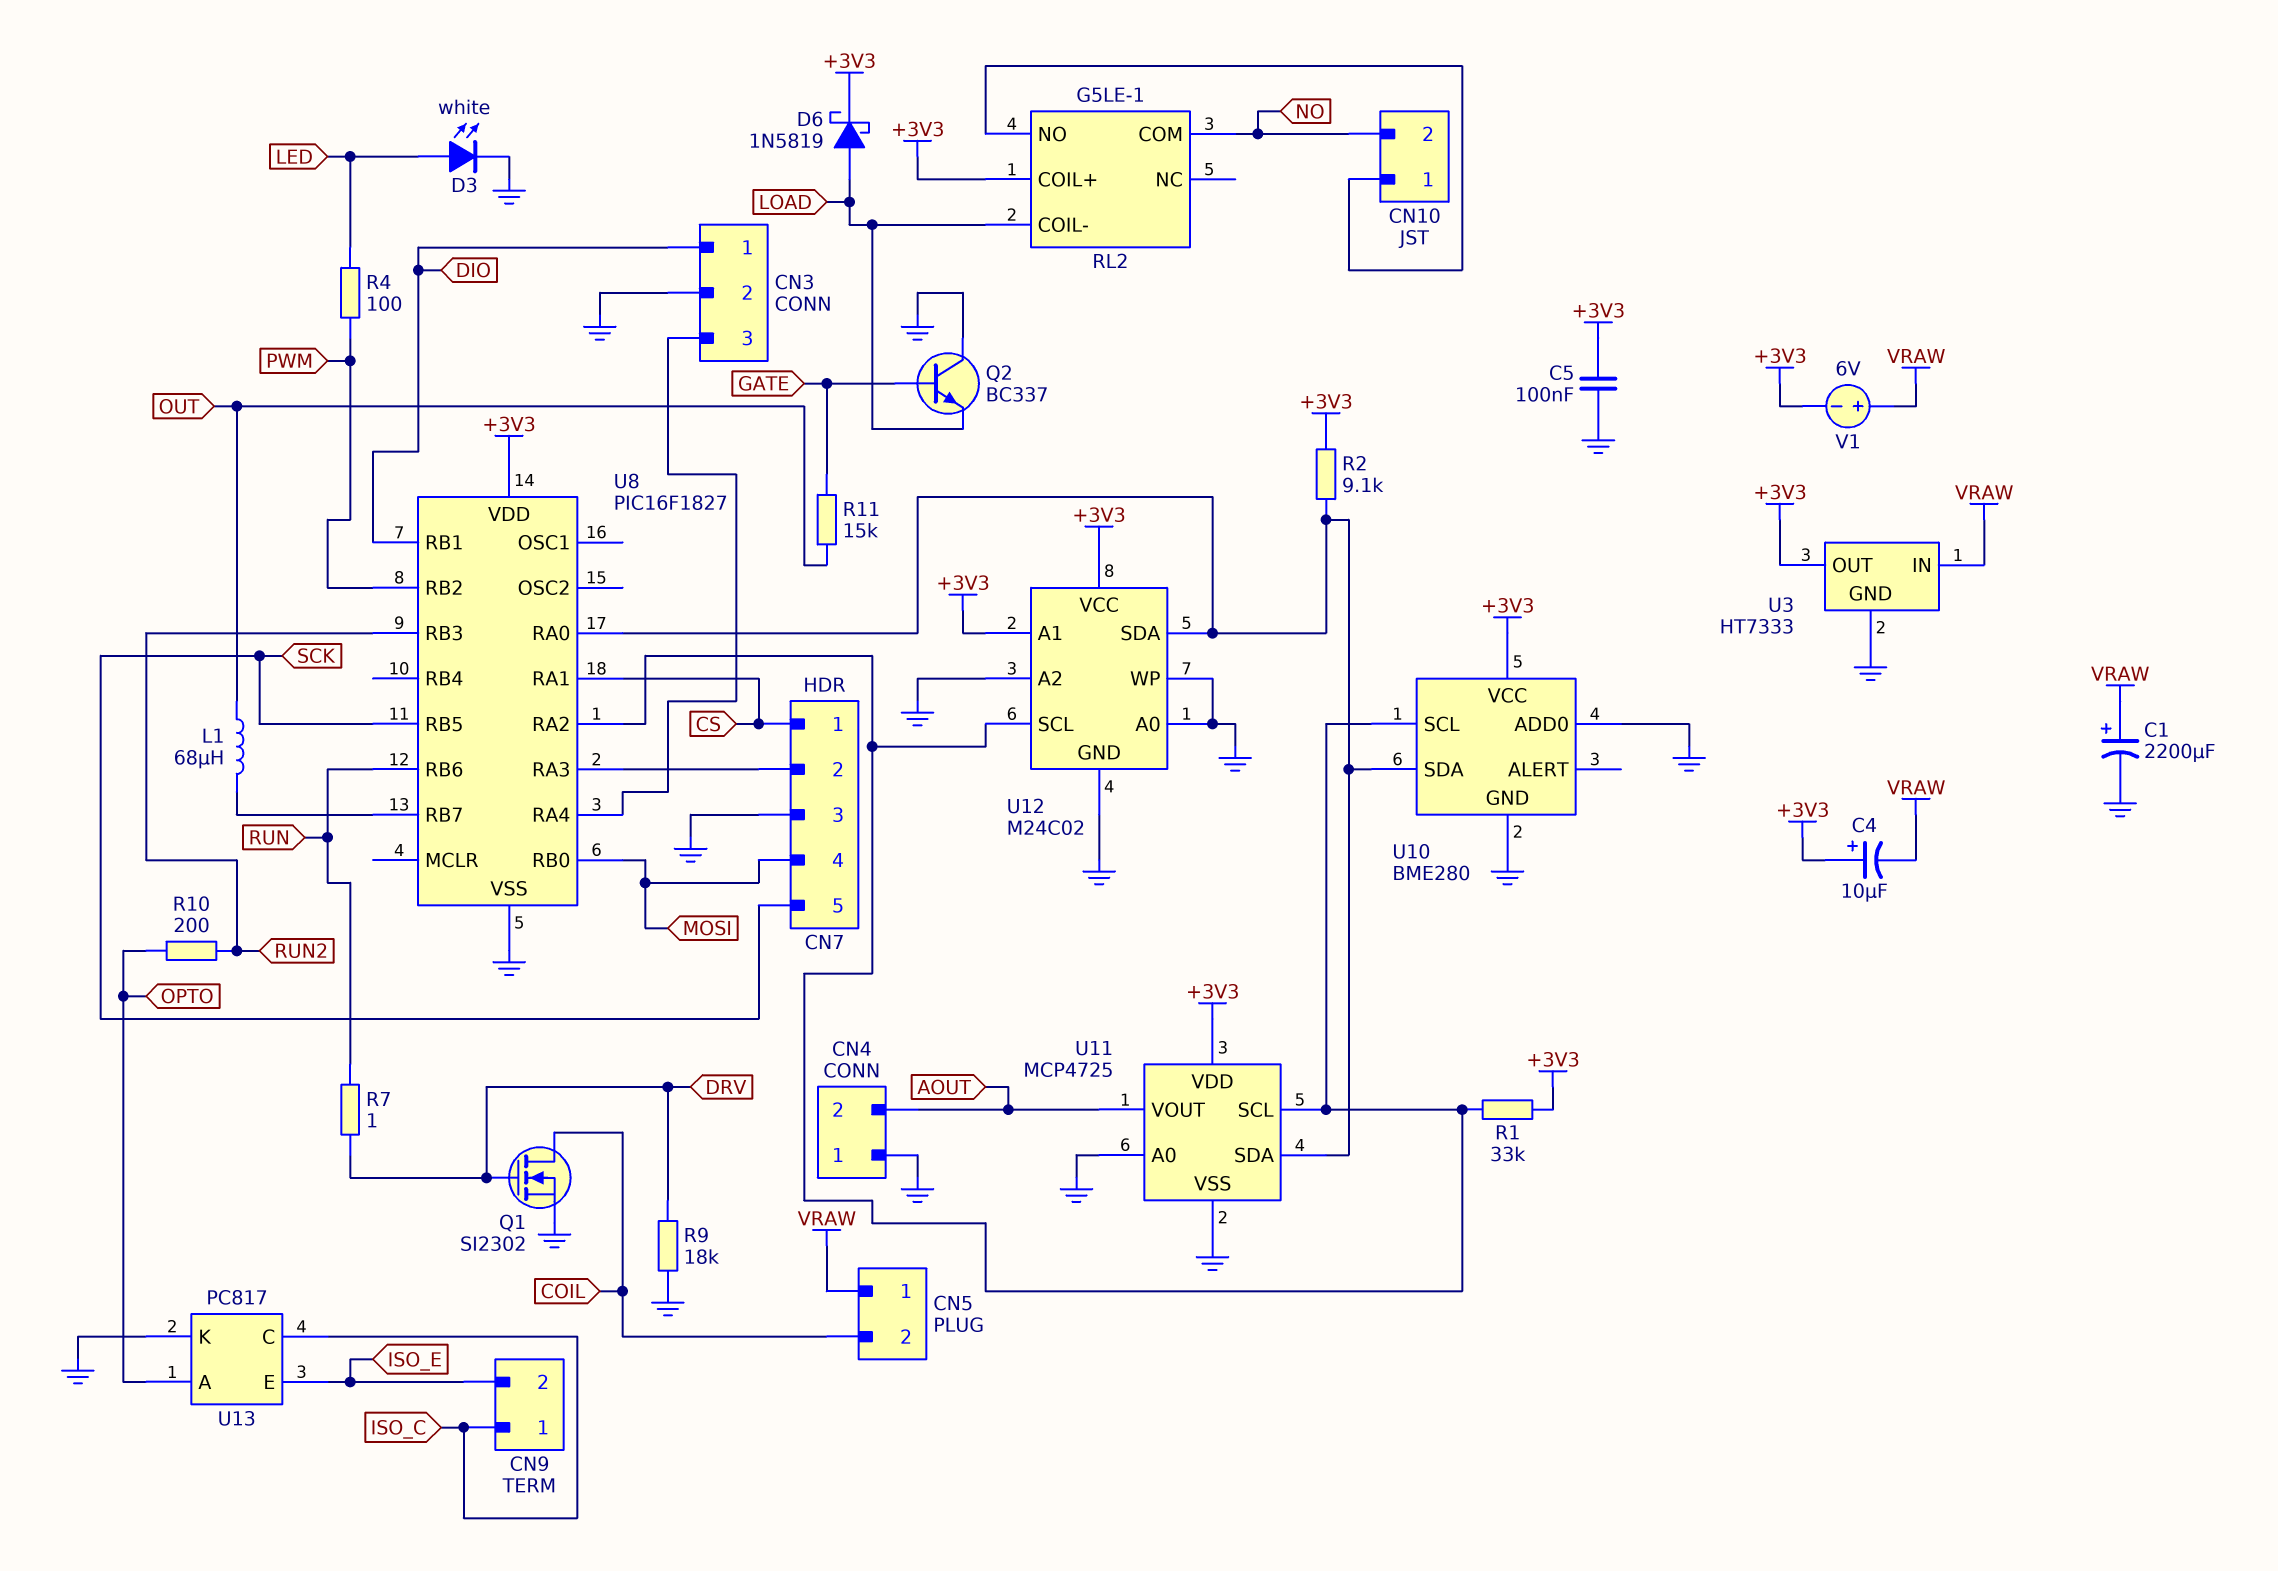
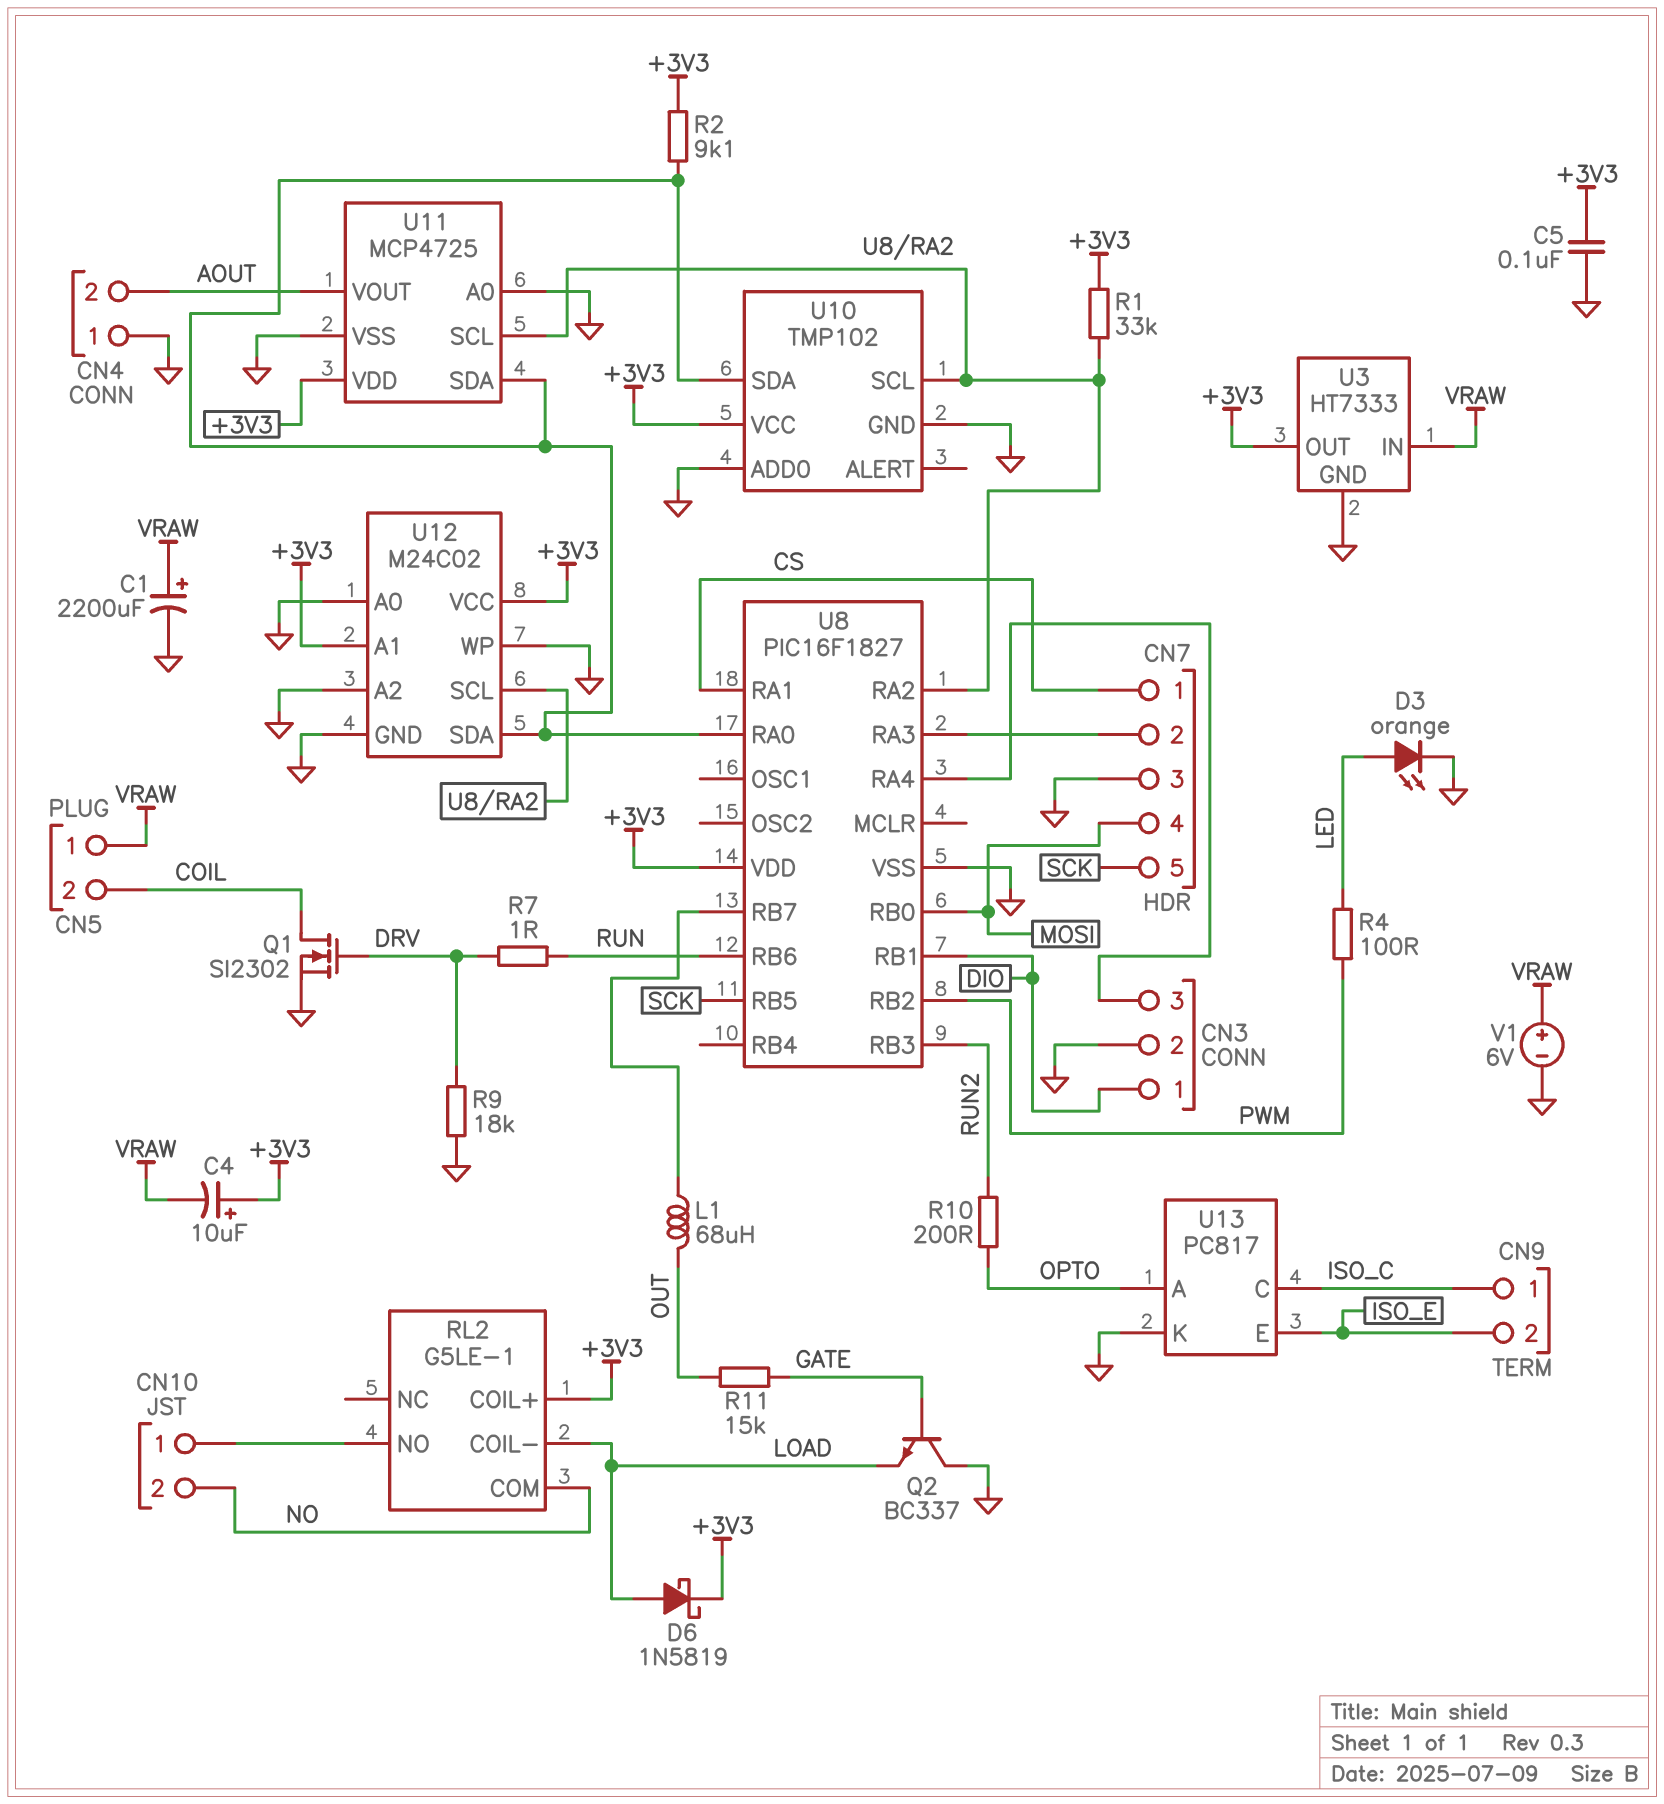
D3: LED white (A LED, K GND) -> LED orange (A LED, K GND)
U10: BME280 -> TMP102
V1: 6V (plus VRAW, minus +3V3) -> 6V (plus VRAW, minus GND)

